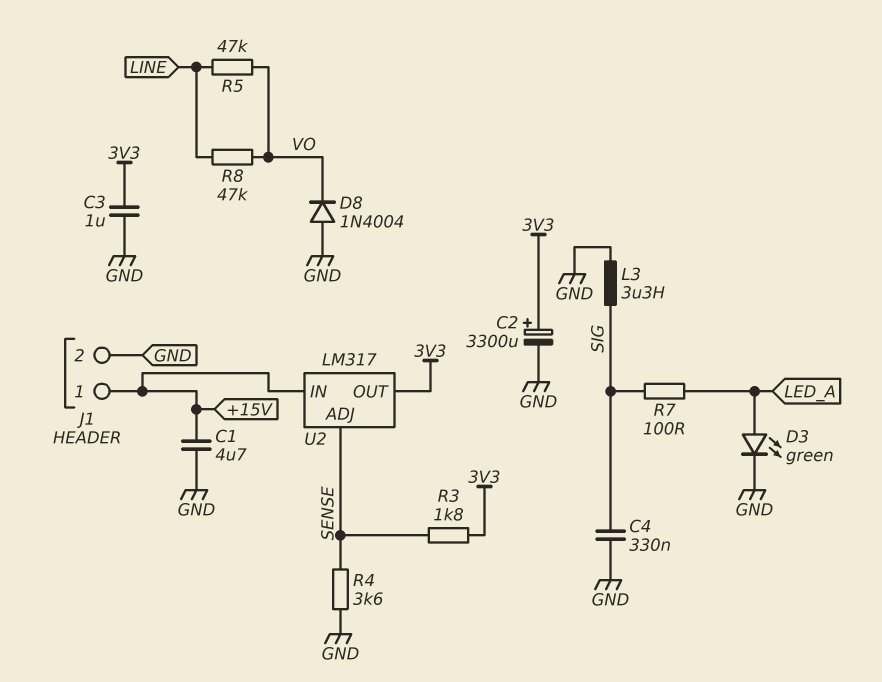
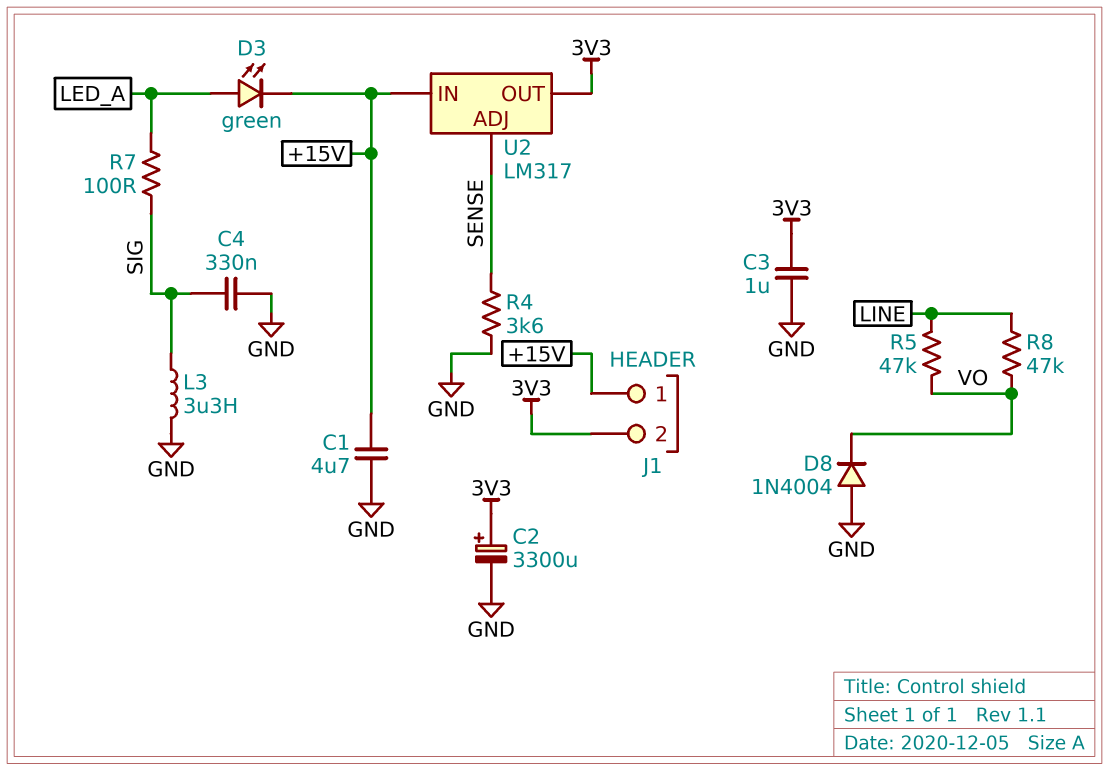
D3: LED green (A LED_A, K GND) -> LED green (A LED_A, K +15V)
J1 pin 2: GND -> 3V3
R3: 1.8k (3V3, SENSE) -> none

